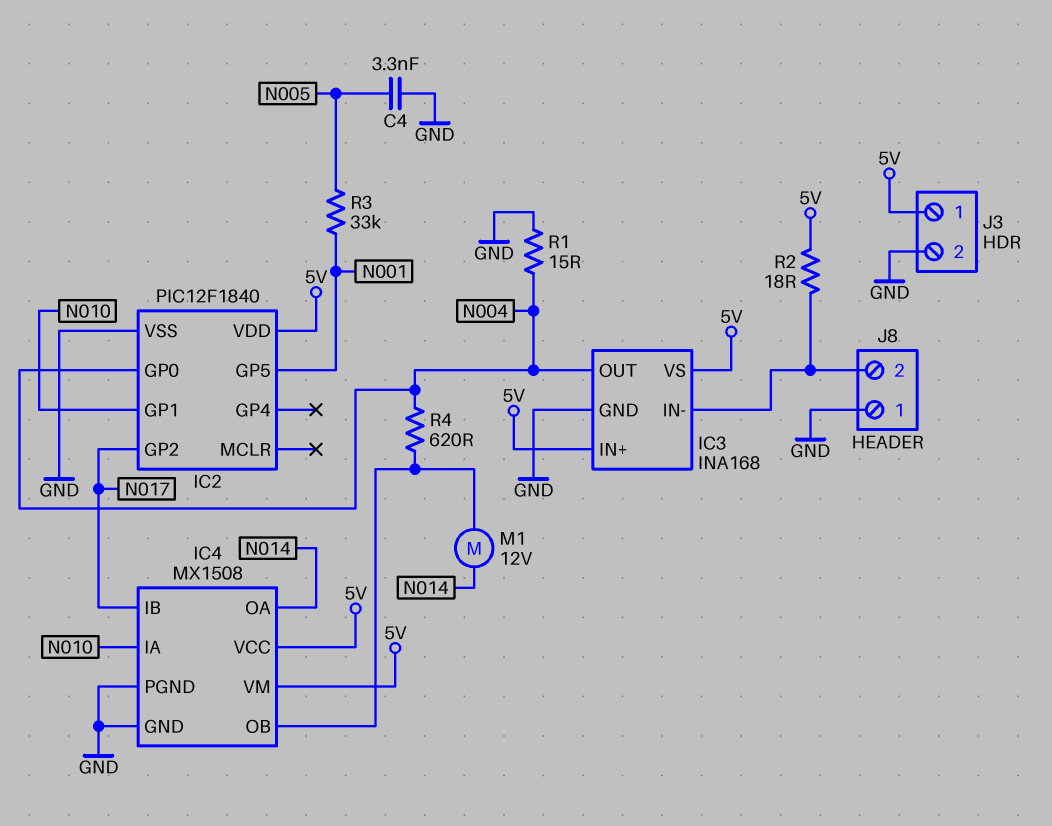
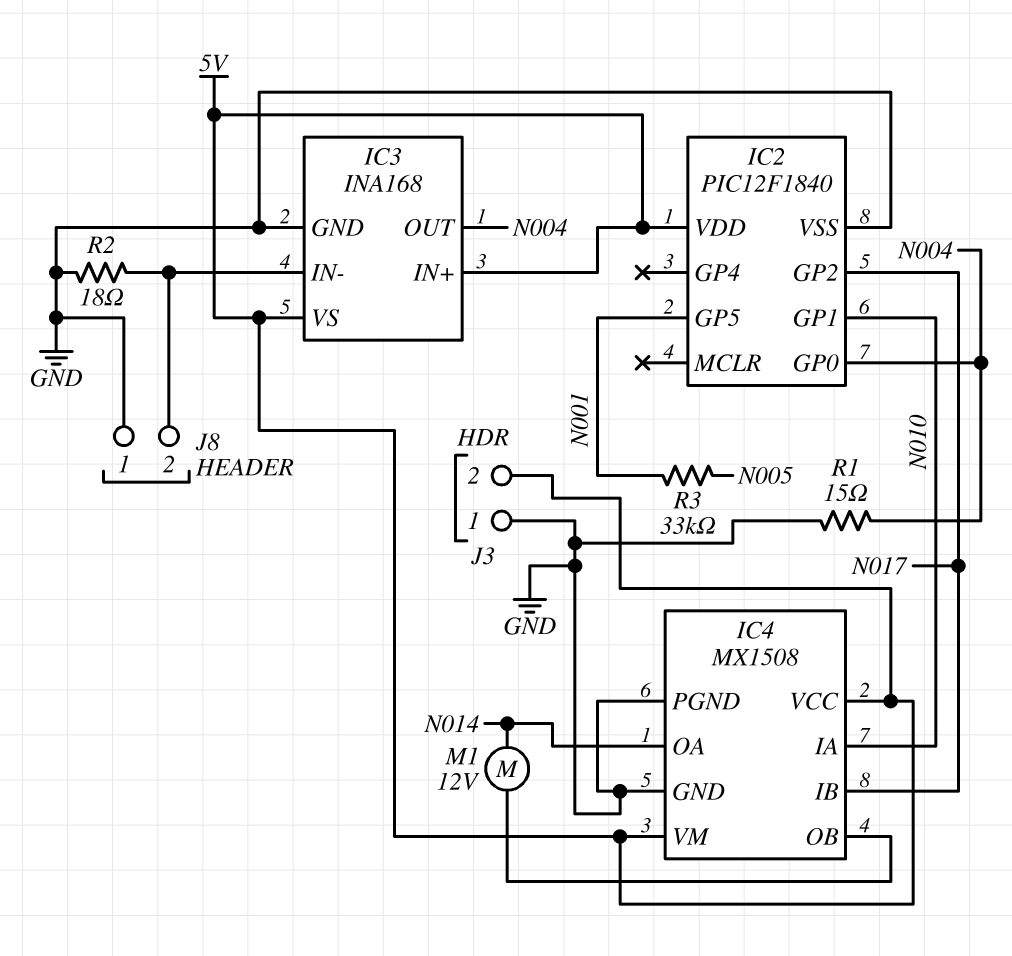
C4: 3.3nF (GND, N005) -> none
J3 pin 1: 5V -> GND
J3 pin 2: GND -> 5V
R2: 18 (5V, IC3/IN-) -> 18 (GND, IC3/IN-)
R4: 620 (IC4/OB, N004) -> none

